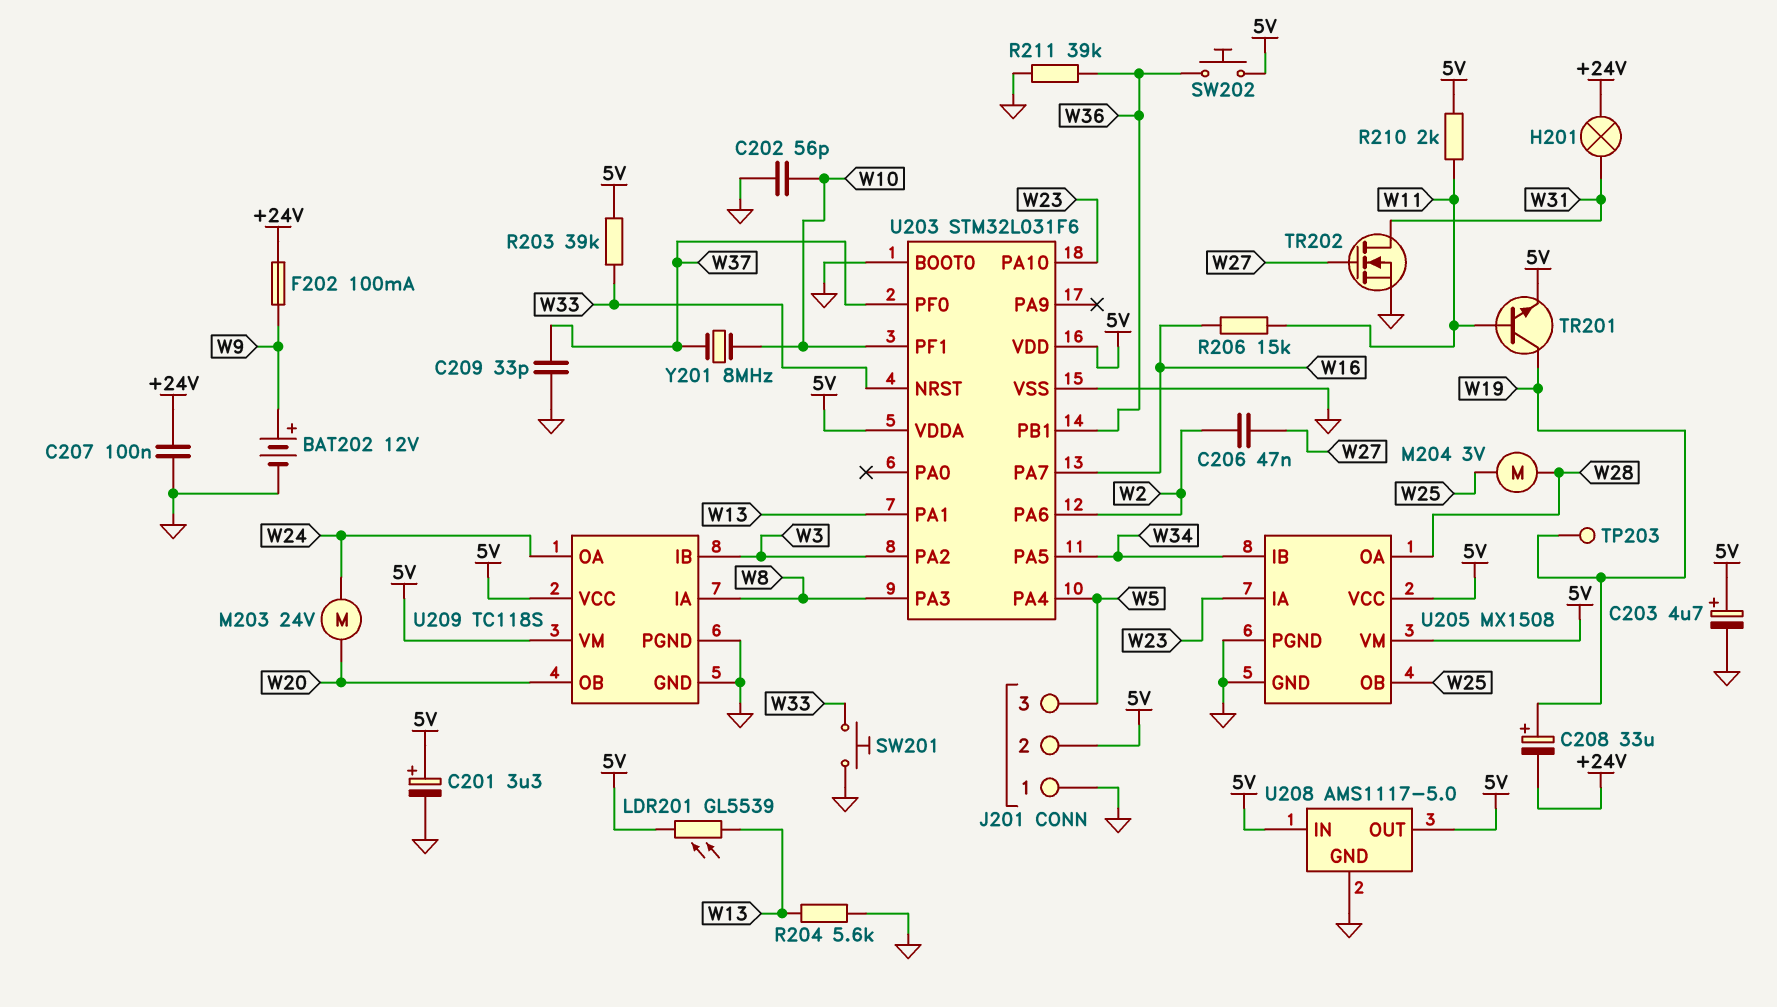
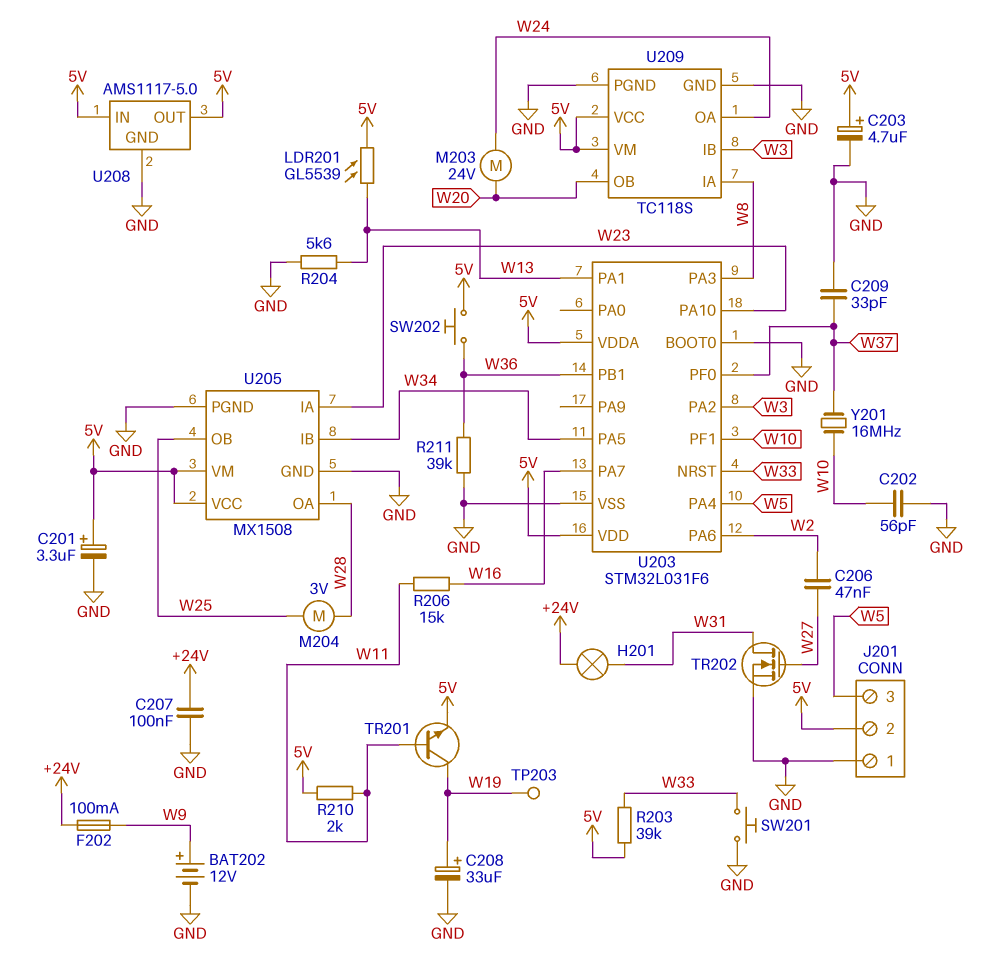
C208: 33uF (plus W19, minus +24V) -> 33uF (plus W19, minus GND)
Y201: 8MHz (W10, W37) -> 16MHz (W10, W37)

